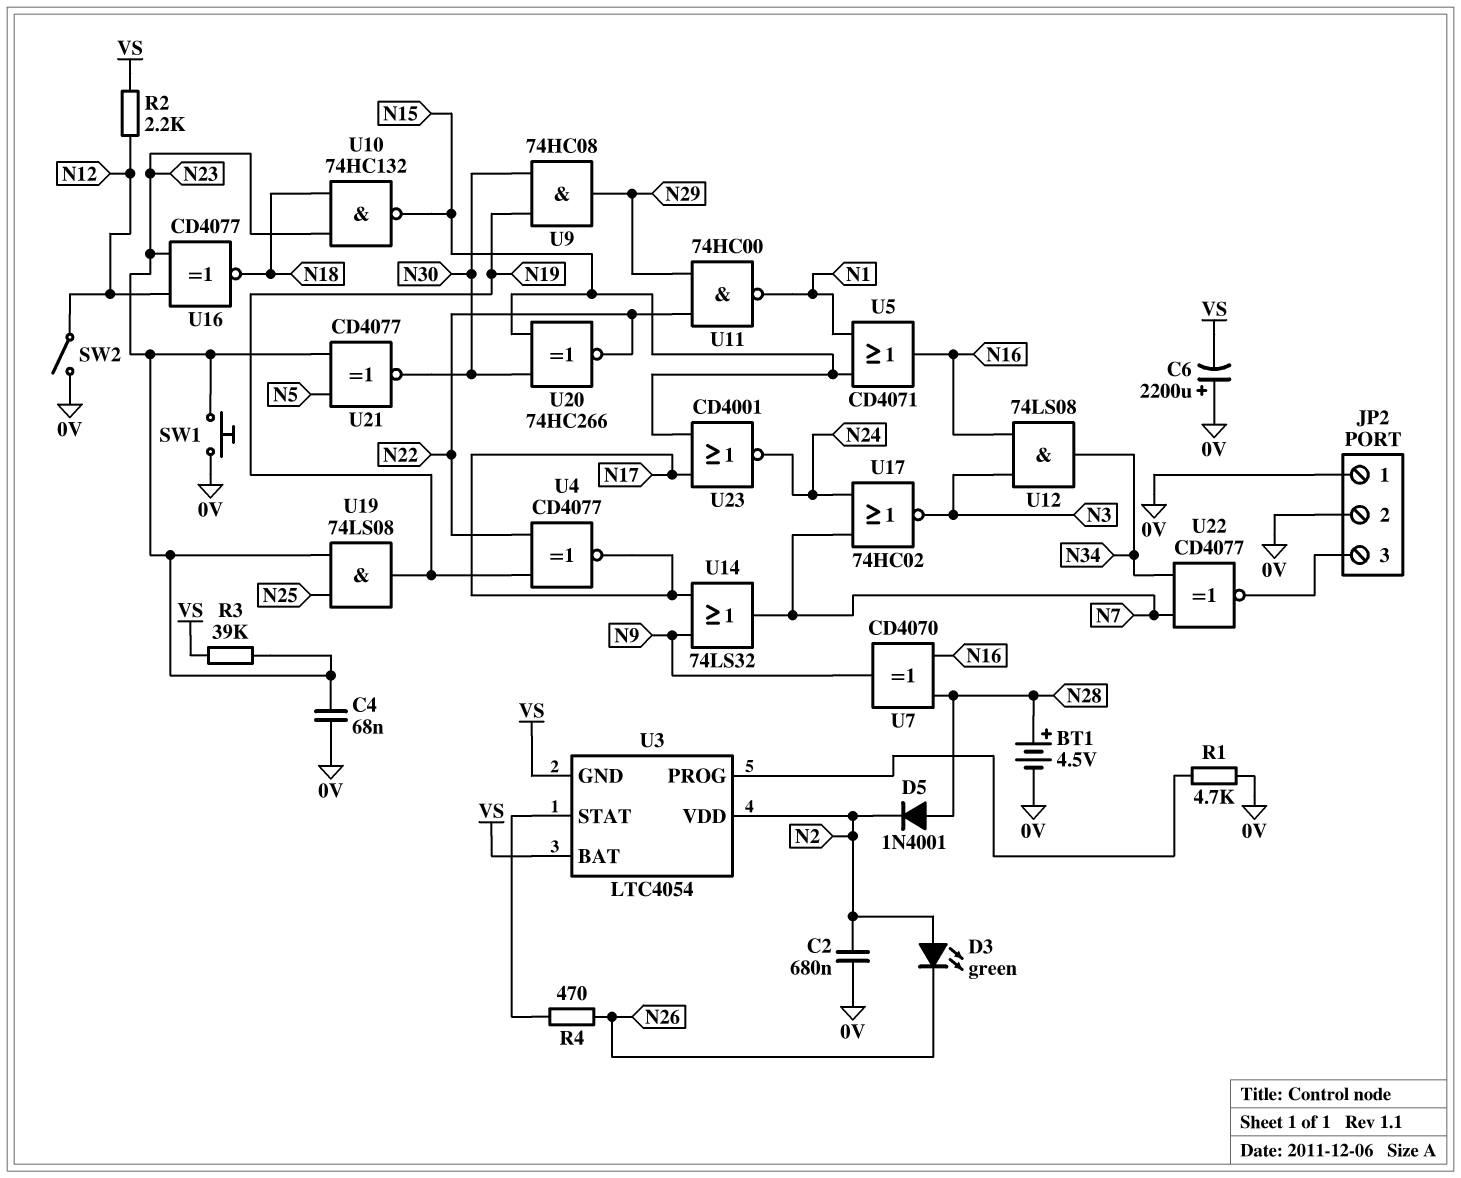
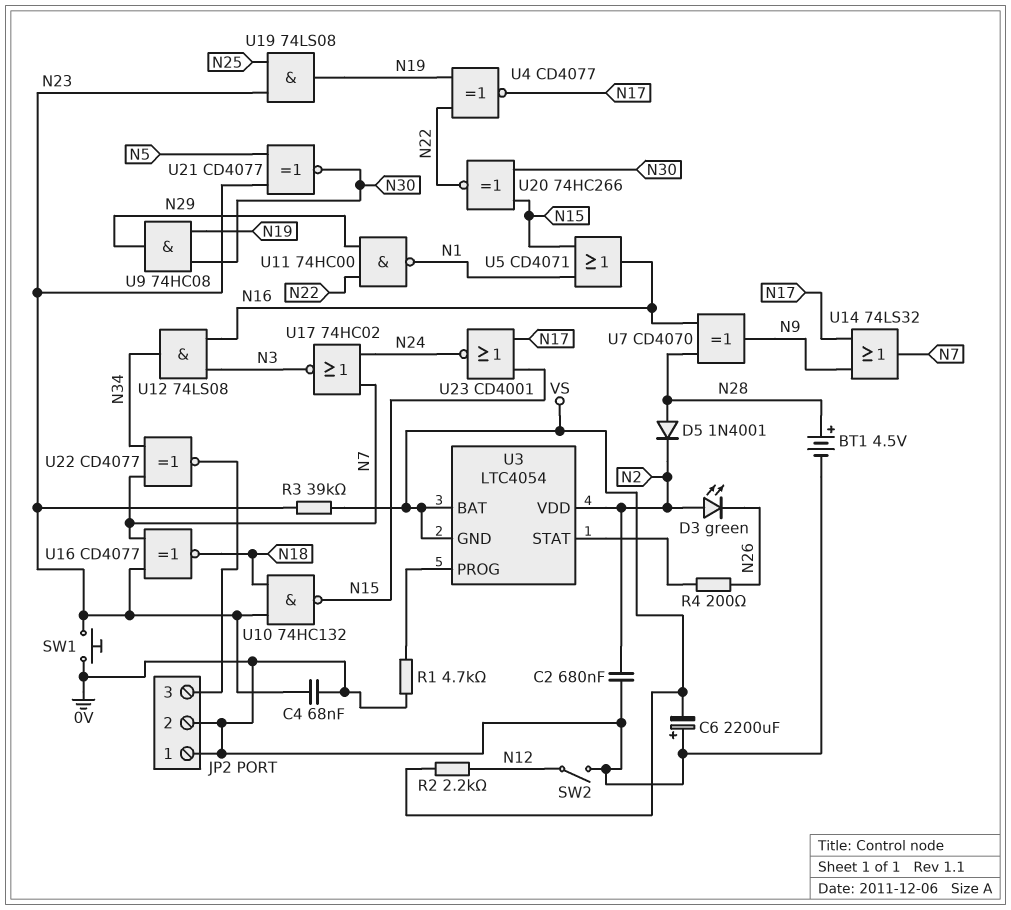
R4: 470 (N26, U3/STAT) -> 200 (N26, U3/STAT)
U16: XNOR CD4077 (in N12, in N23, out N18) -> XNOR CD4077 (in N7, in N23, out N18)

